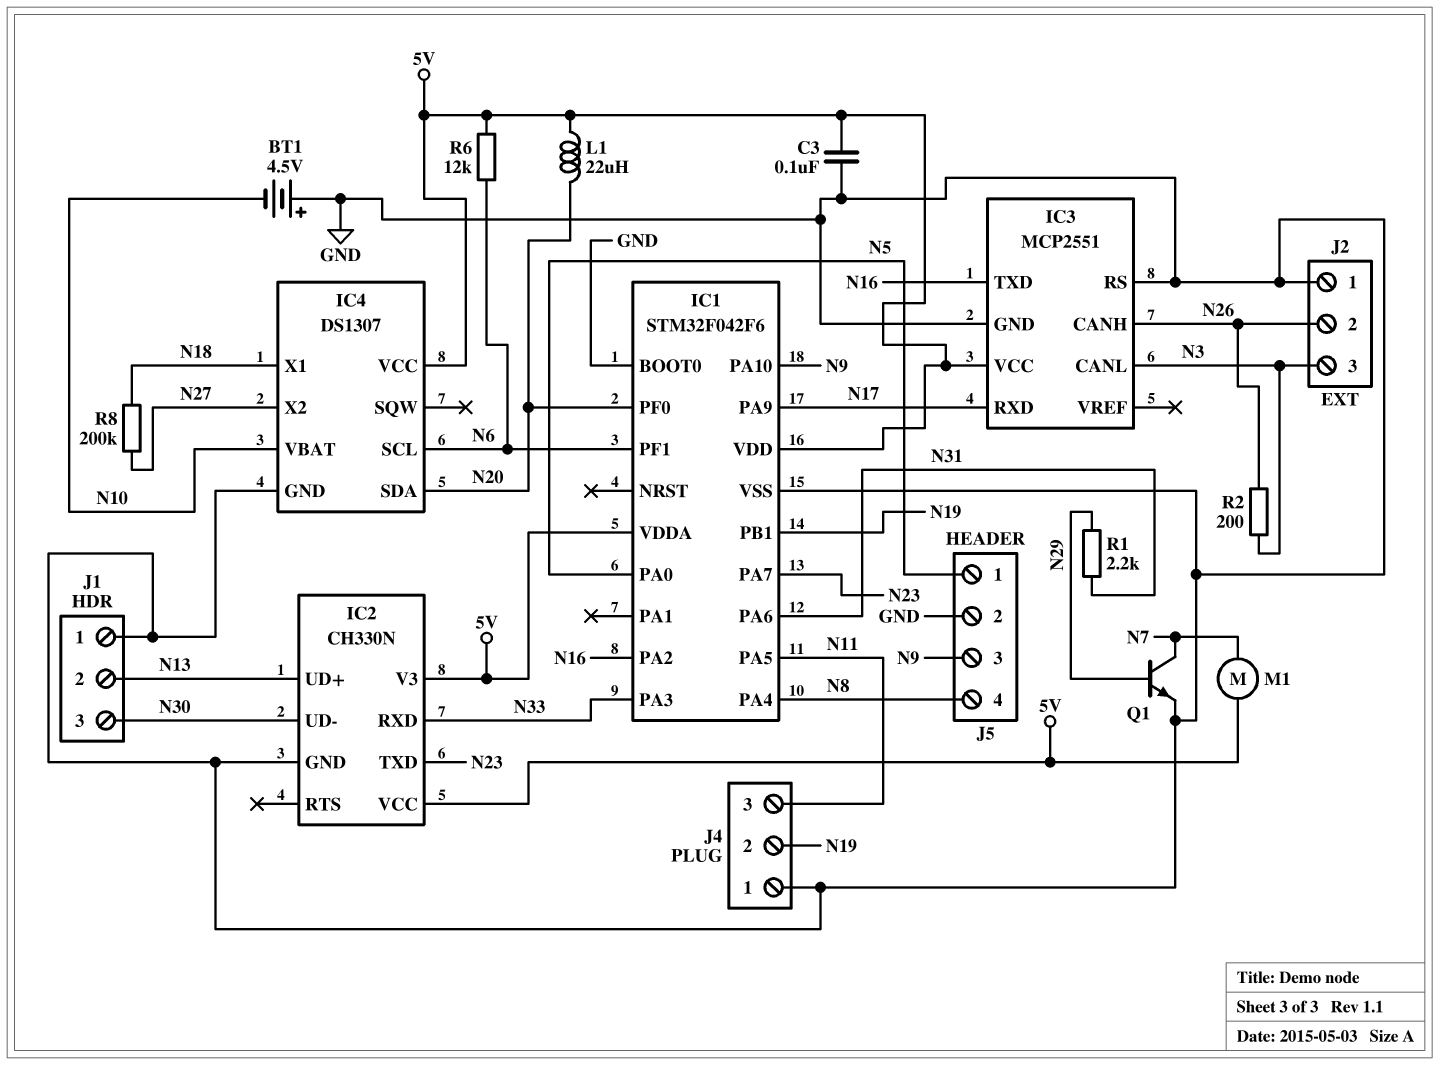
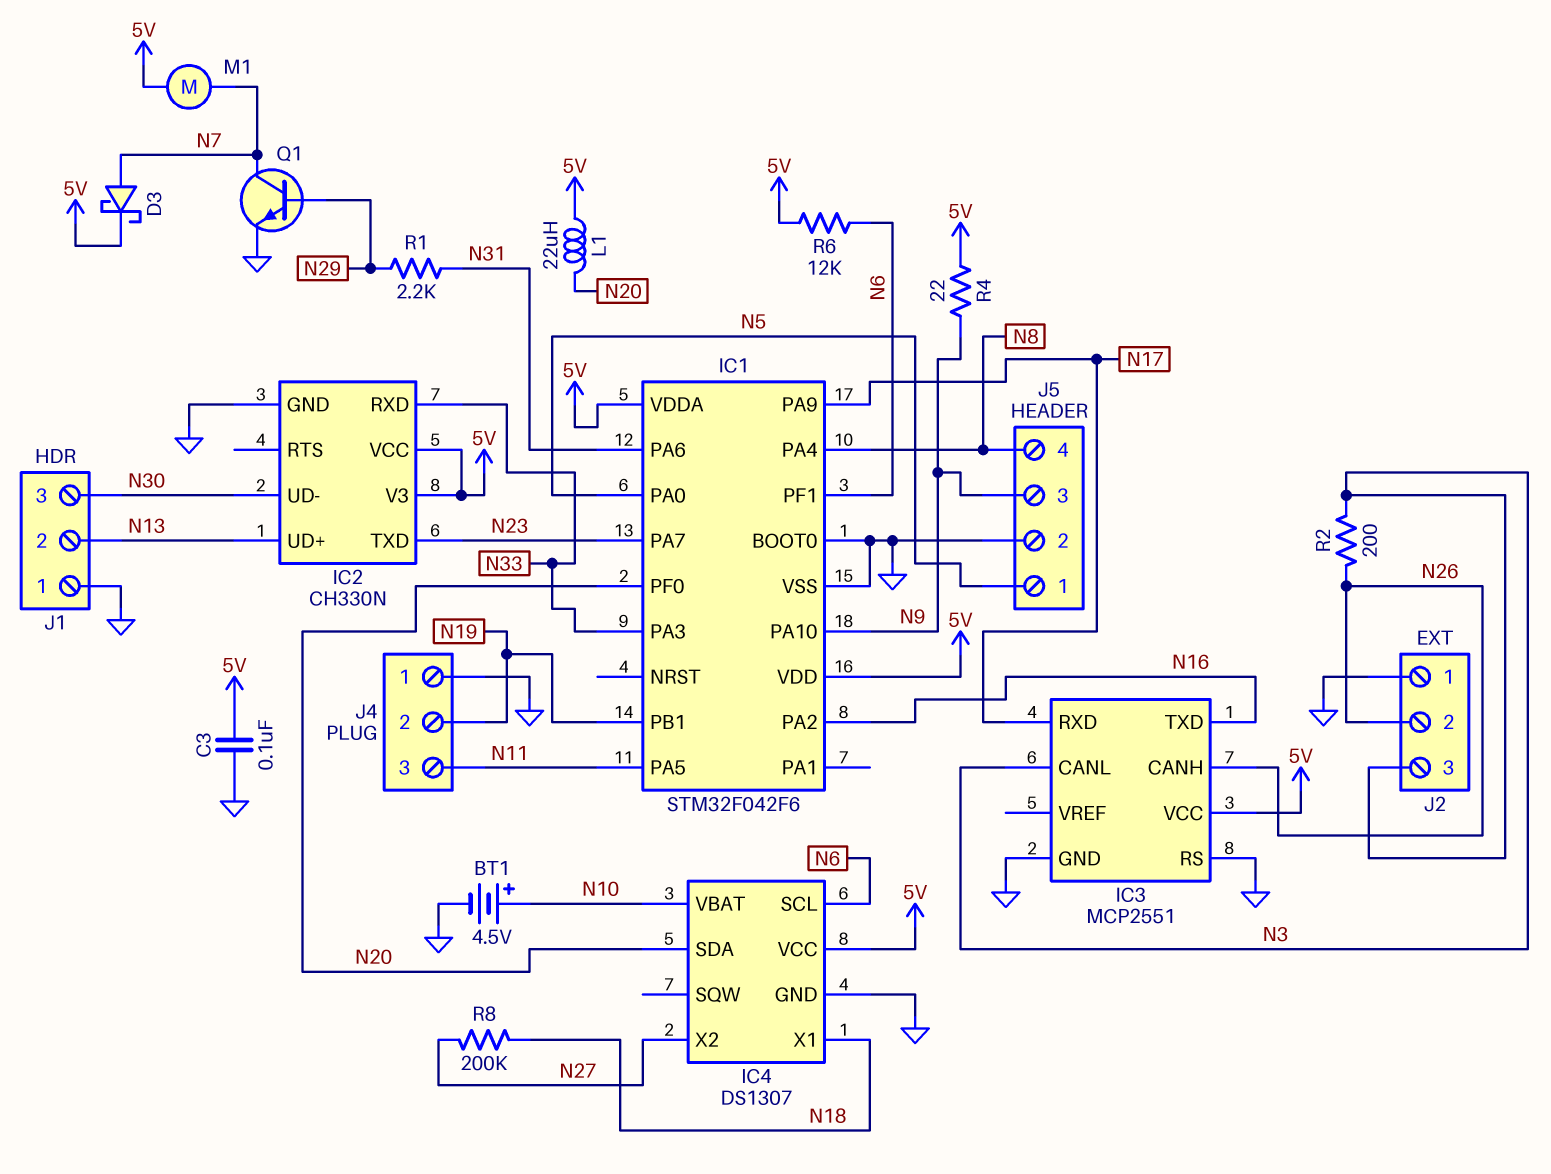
BT1: 4.5V (plus GND, minus N10) -> 4.5V (plus N10, minus GND)
D3: none -> schottky (A N7, K 5V)
R4: none -> 22 (5V, N9)

